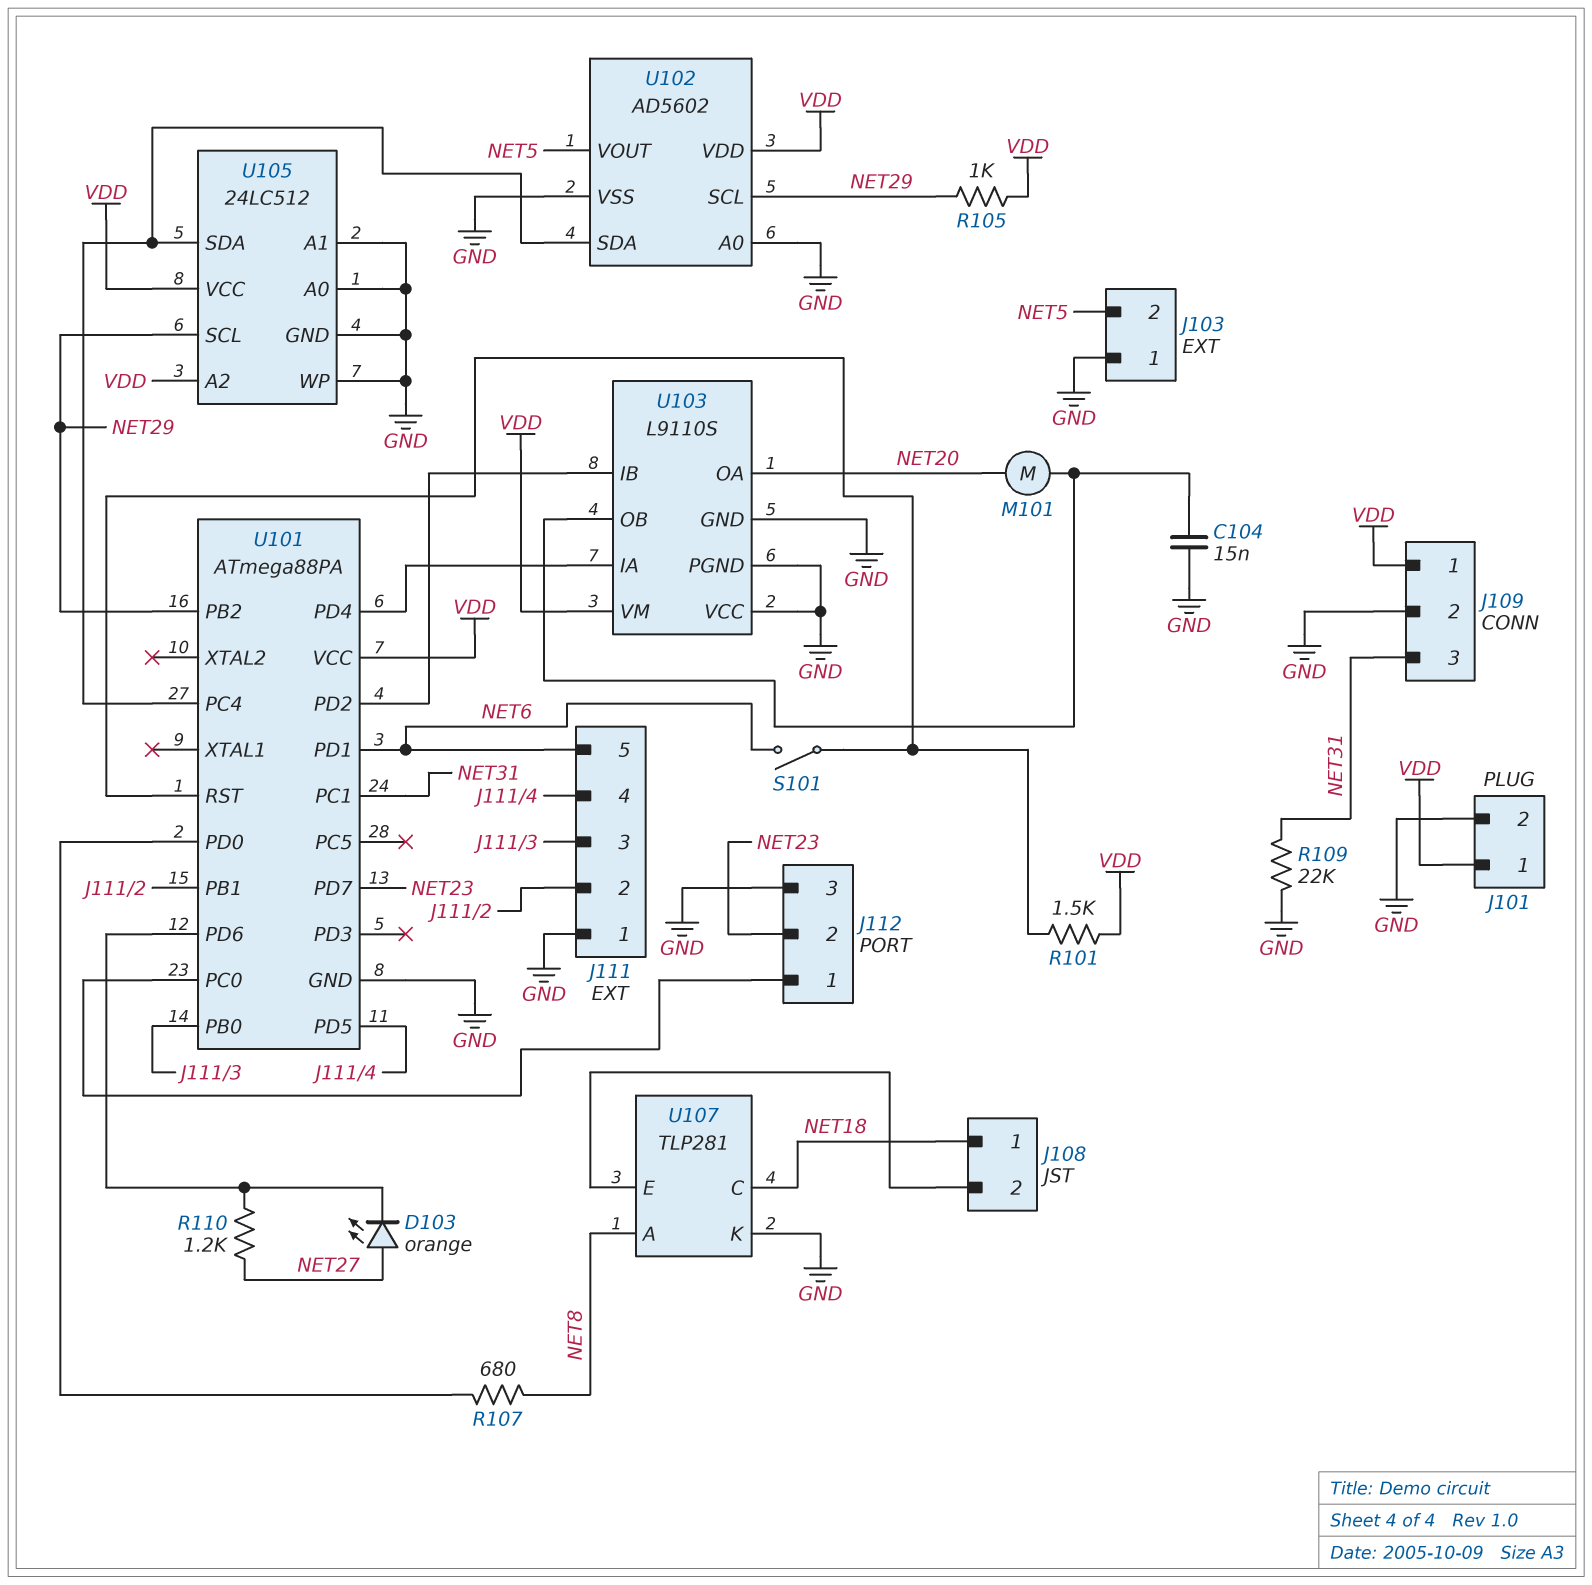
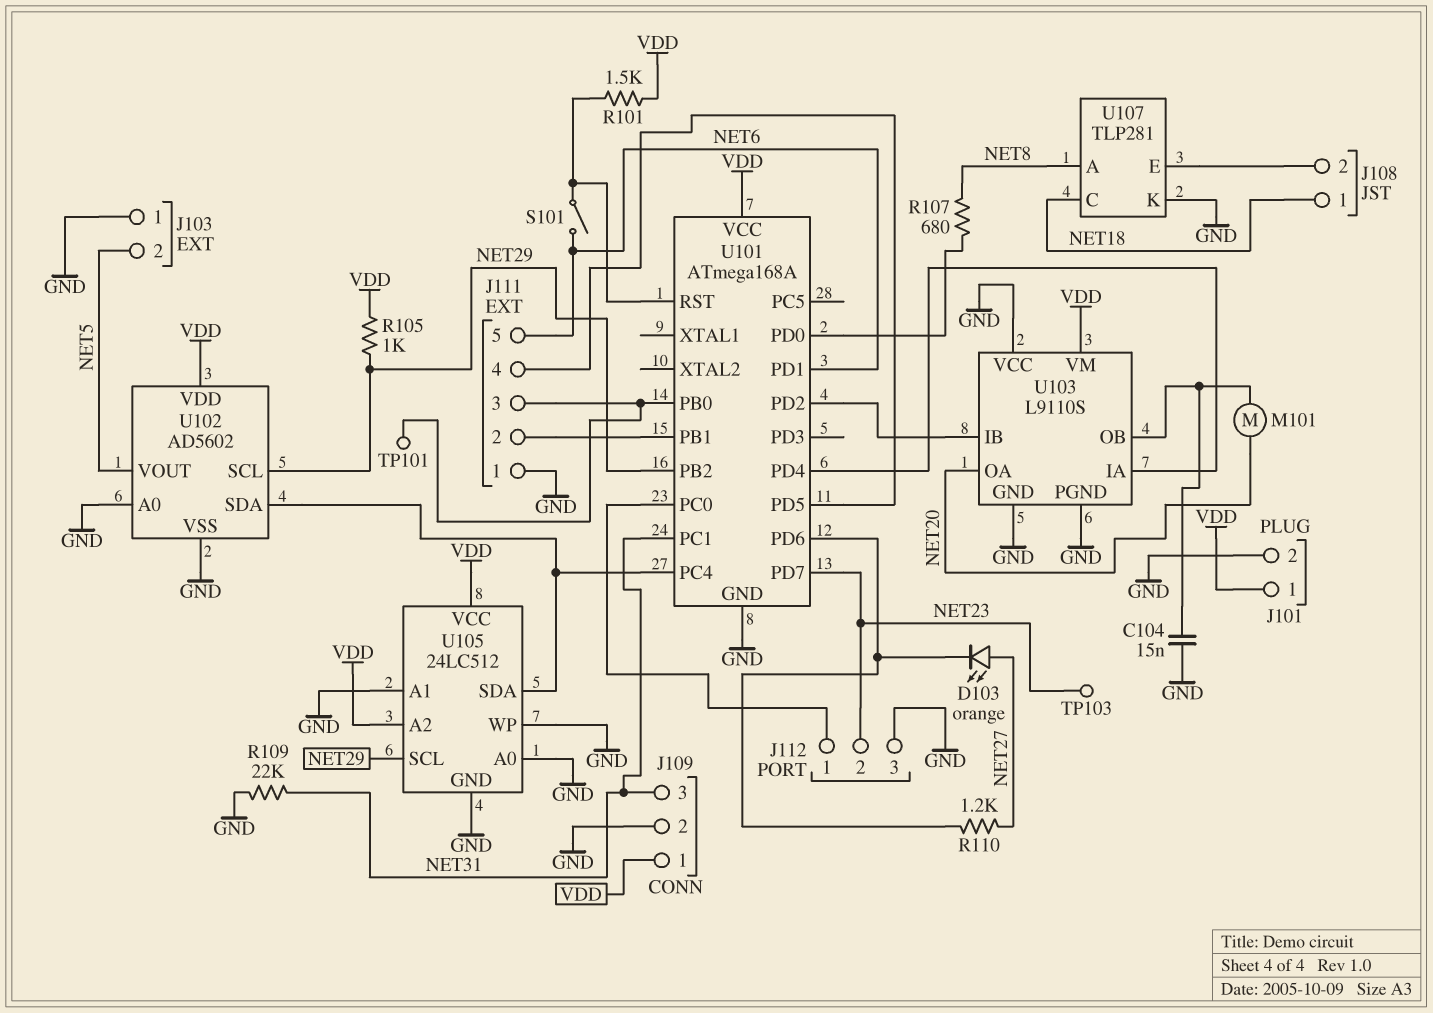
TP101: none -> test point (J111/3)
TP103: none -> test point (NET23)
U101: ATmega88PA -> ATmega168A

